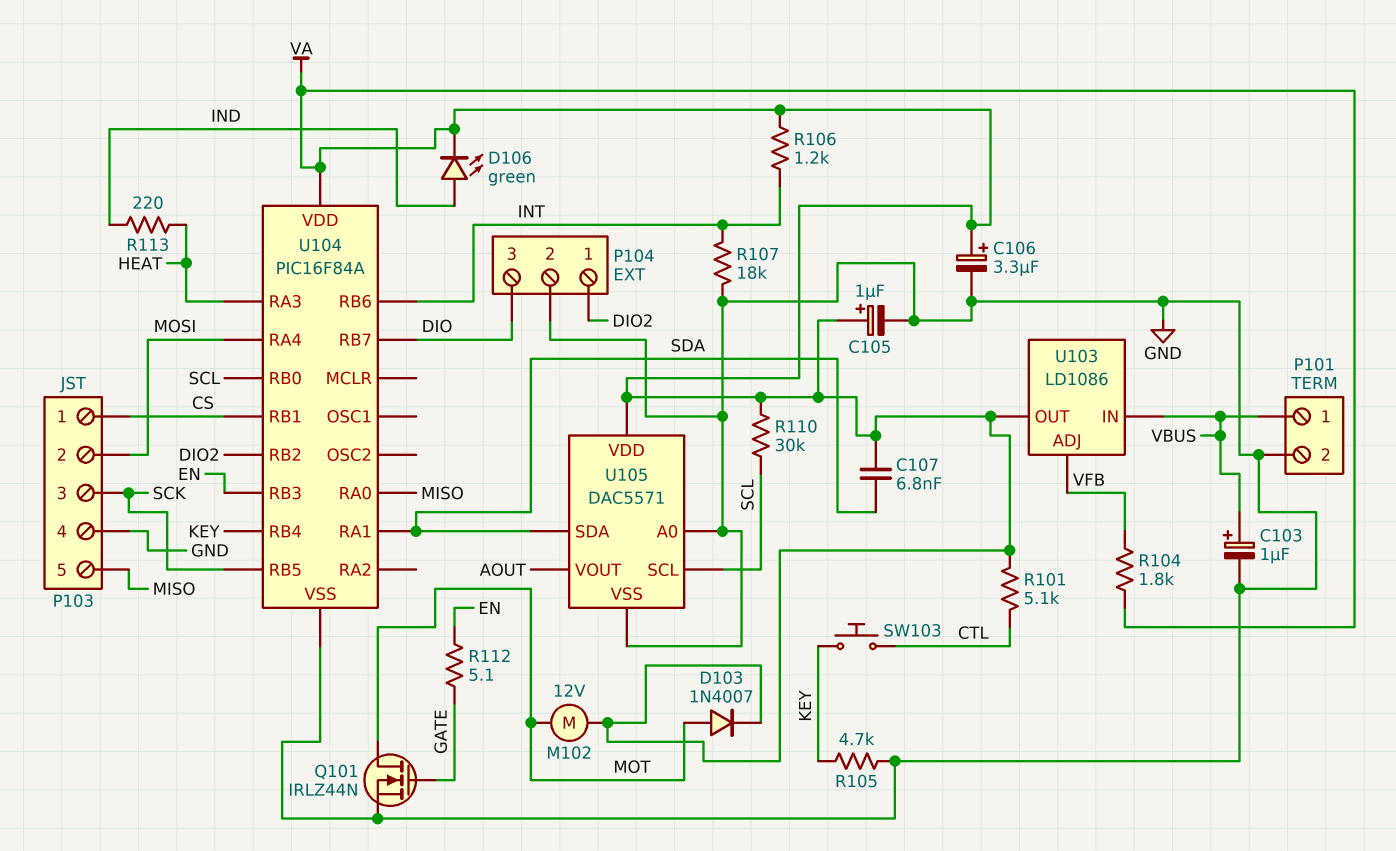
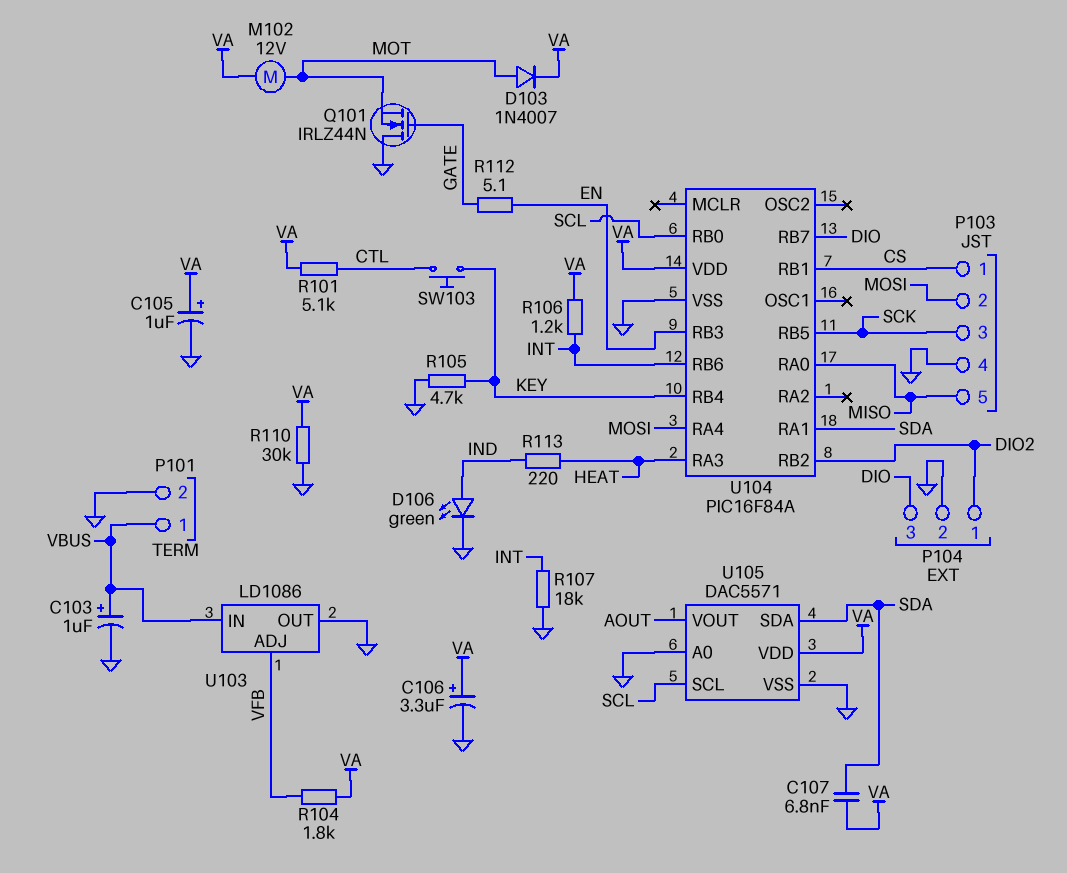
D106: LED green (A IND, K VA) -> LED green (A IND, K GND)
Q101: NMOS IRLZ44N (G GATE, D MOT, S GND) -> NMOS IRLZ44N (G GATE, D GND, S MOT)
R110: 30k (SCL, VA) -> 30k (GND, VA)
U103 pin OUT: VA -> GND

